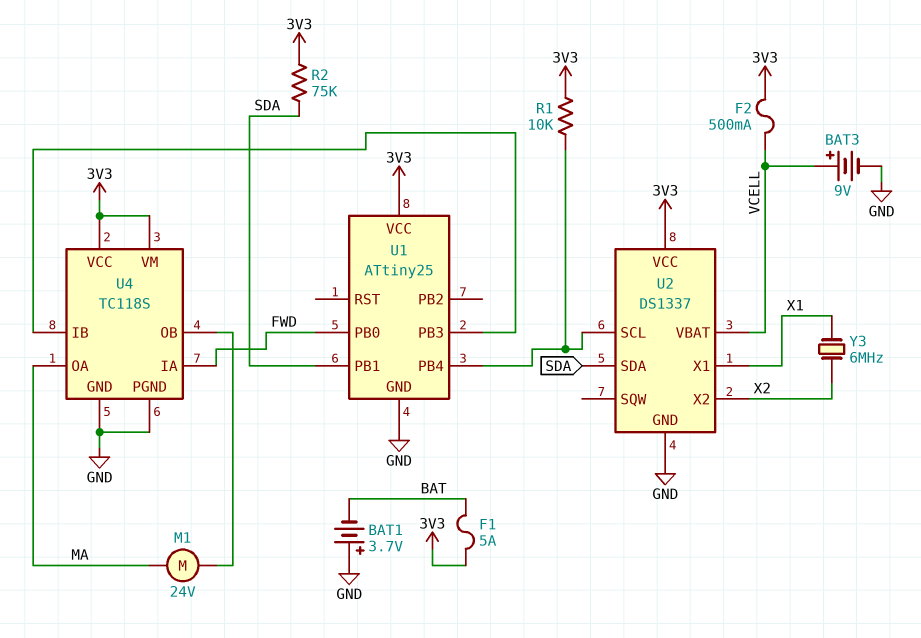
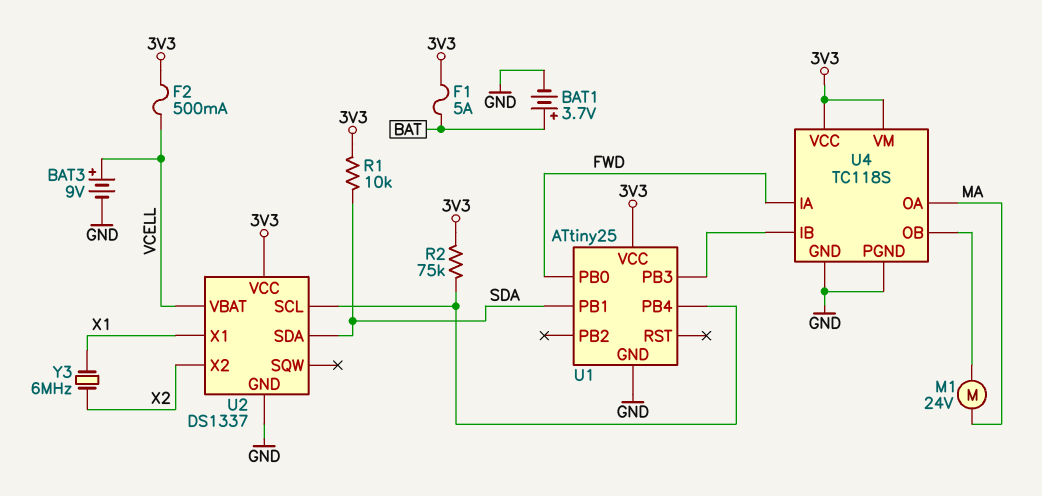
BAT1: 3.7V (plus GND, minus BAT) -> 3.7V (plus BAT, minus GND)
R1: 10k (3V3, U1/PB4) -> 10k (3V3, SDA)
R2: 75k (3V3, SDA) -> 75k (3V3, U1/PB4)

